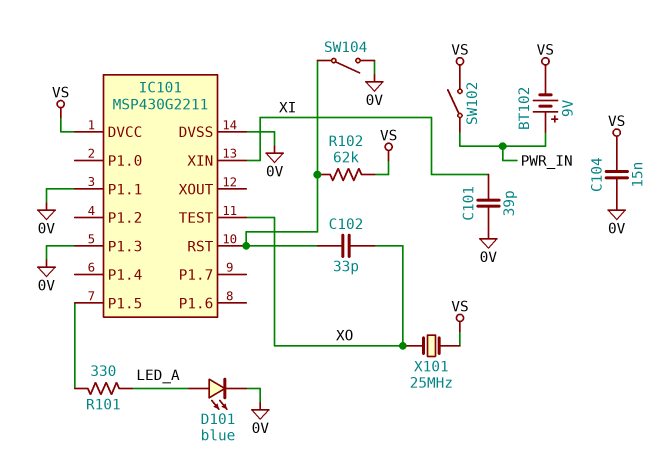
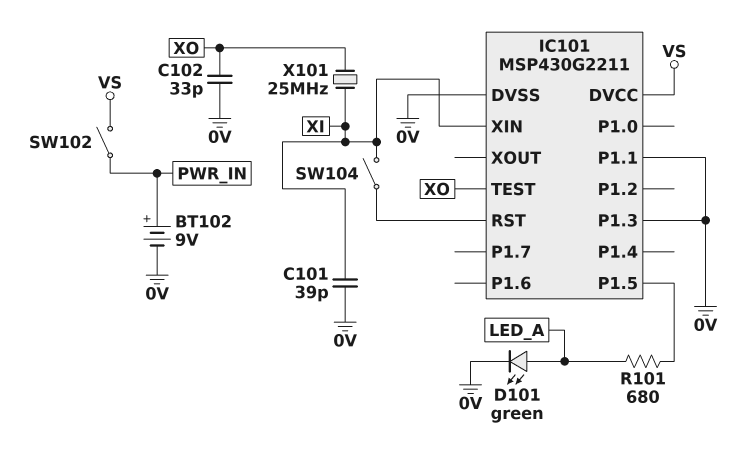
BT102: 9V (plus PWR_IN, minus VS) -> 9V (plus PWR_IN, minus 0V)
C102: 33pF (IC101/RST, XO) -> 33pF (0V, XO)
C104: 15nF (0V, VS) -> none
D101: LED blue (A LED_A, K 0V) -> LED green (A LED_A, K 0V)
R101: 330 (IC101/P1.5, LED_A) -> 680 (IC101/P1.5, LED_A)
R102: 62k (IC101/RST, VS) -> none
SW104: switch (0V, IC101/RST) -> switch (IC101/RST, XI)
X101: 25MHz (VS, XO) -> 25MHz (XI, XO)

